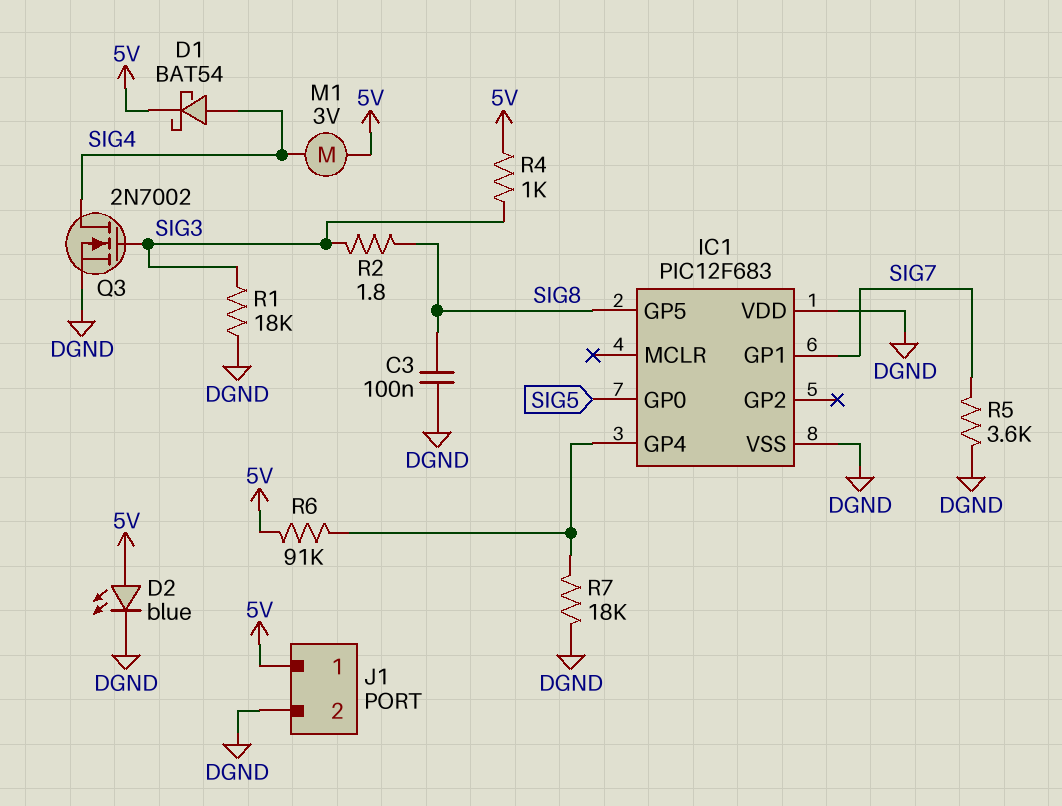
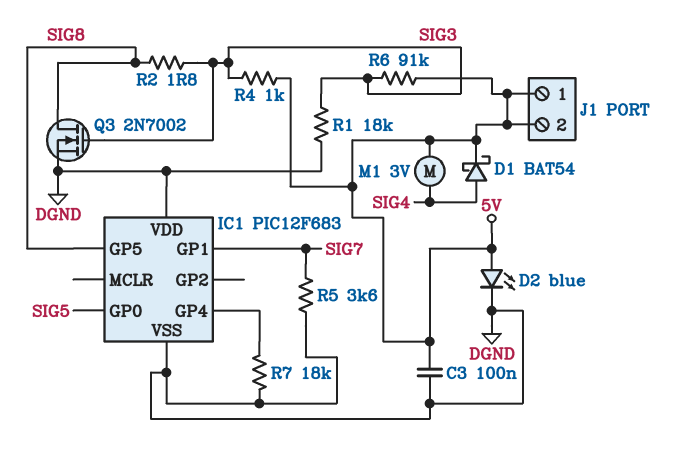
C3: 100nF (DGND, SIG8) -> 100nF (5V, DGND)
J1 pin 2: DGND -> 5V
Q3: NMOS 2N7002 (G SIG3, D SIG4, S DGND) -> NMOS 2N7002 (G SIG3, D SIG8, S DGND)
R6: 91k (5V, IC1/GP4) -> 91k (5V, SIG3)

